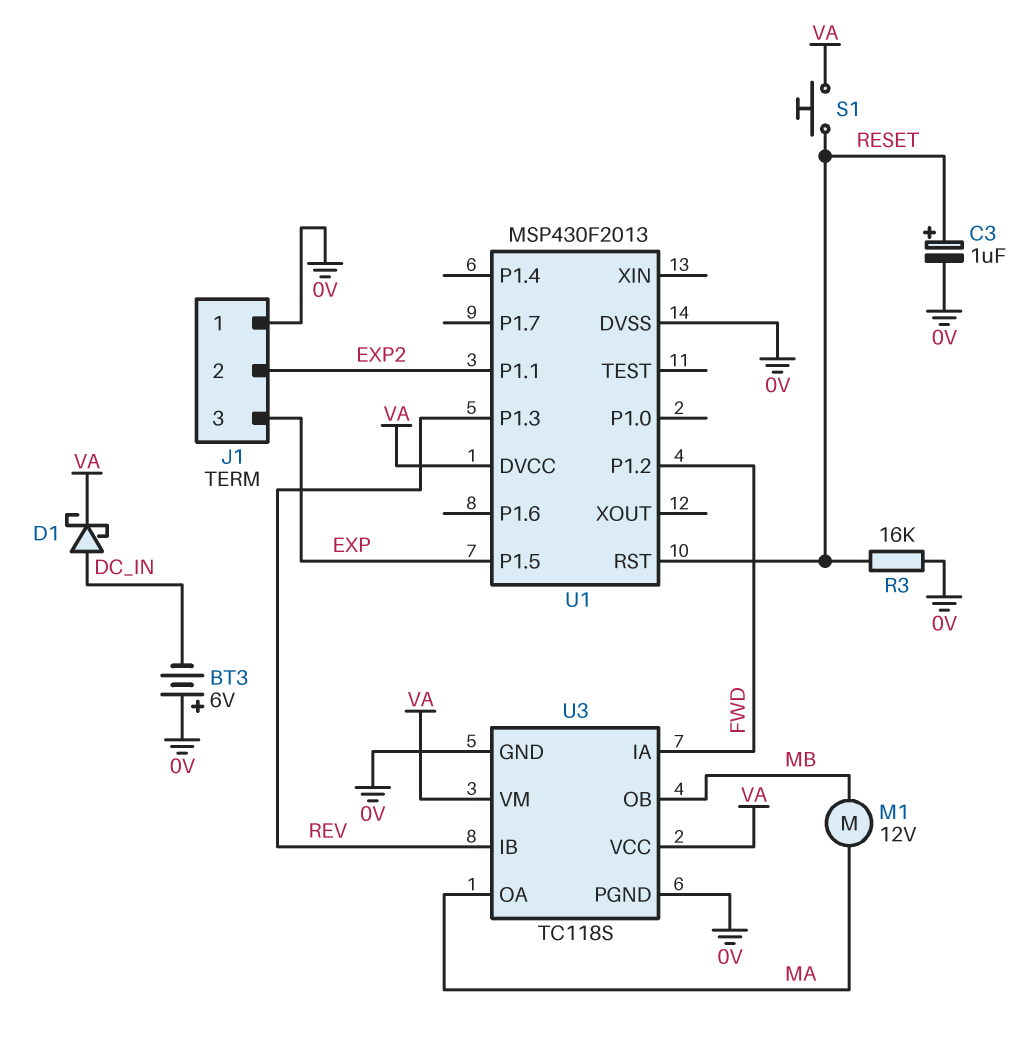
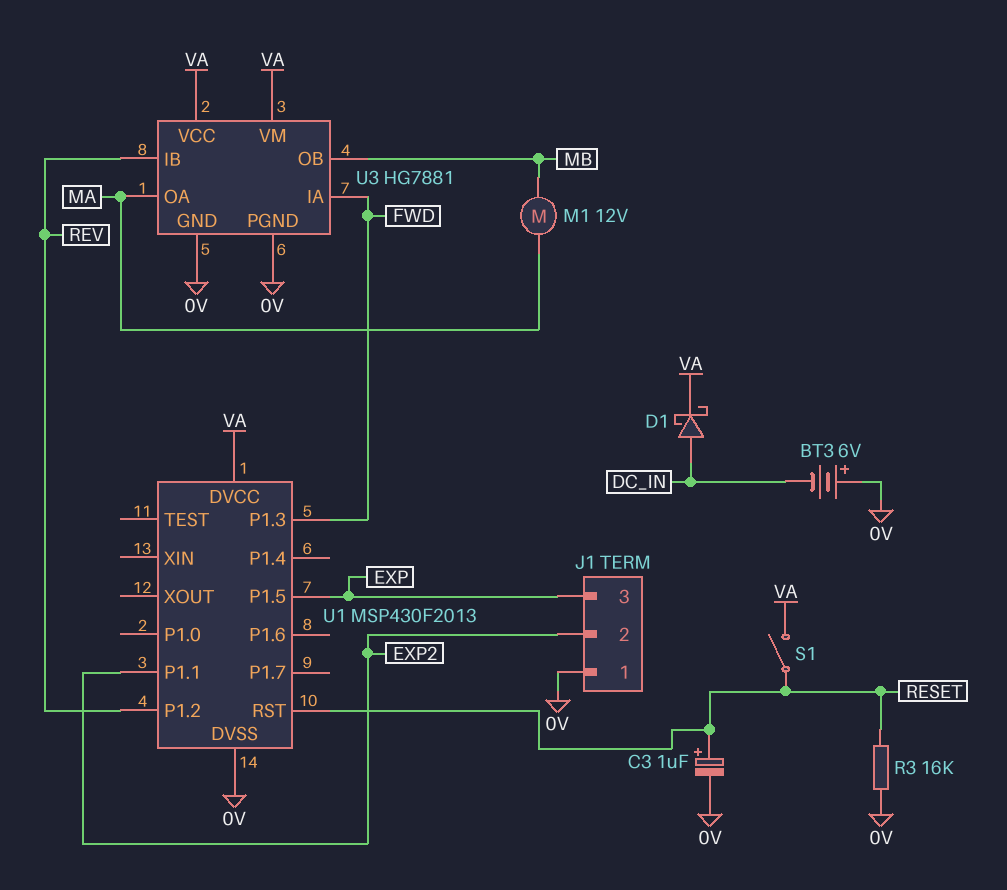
S1: button (RESET, VA) -> switch (RESET, VA)
U1 pin P1.2: FWD -> REV
U1 pin P1.3: REV -> FWD
U3: TC118S -> HG7881

